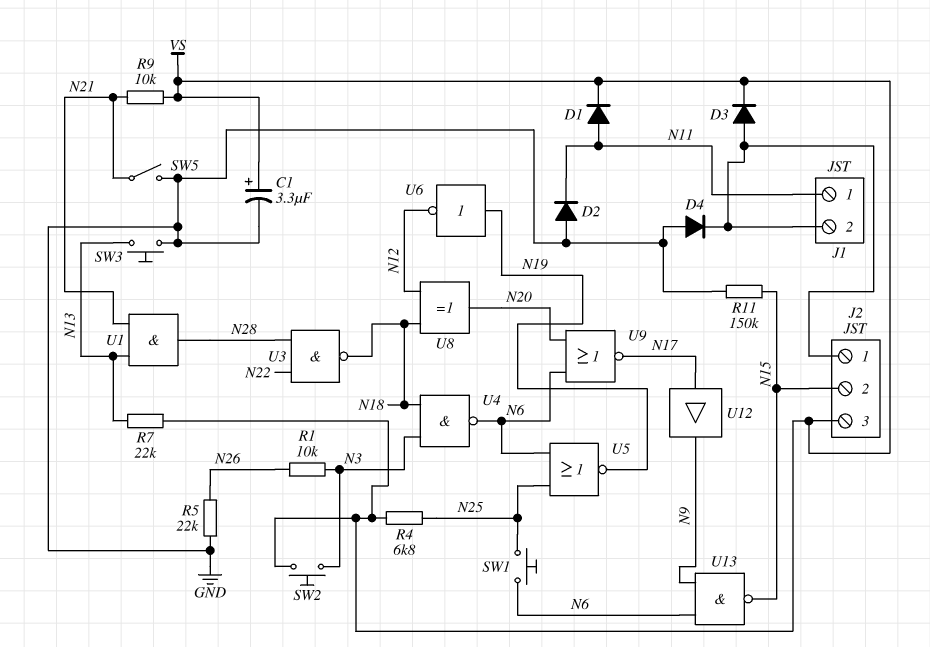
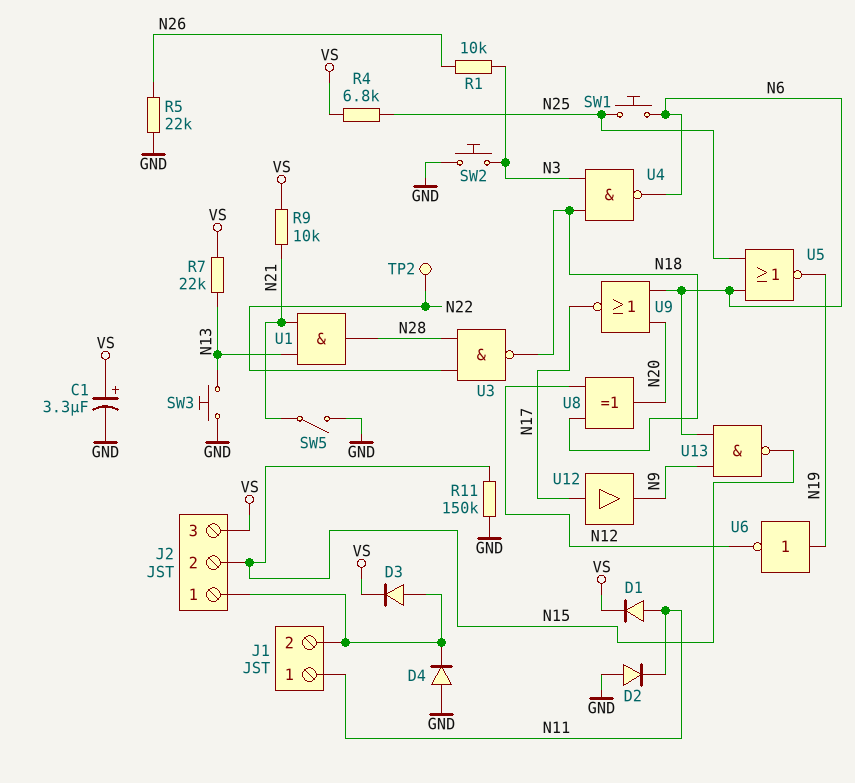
SW2: button (N3, VS) -> button (GND, N3)
TP2: none -> test point (N22)

